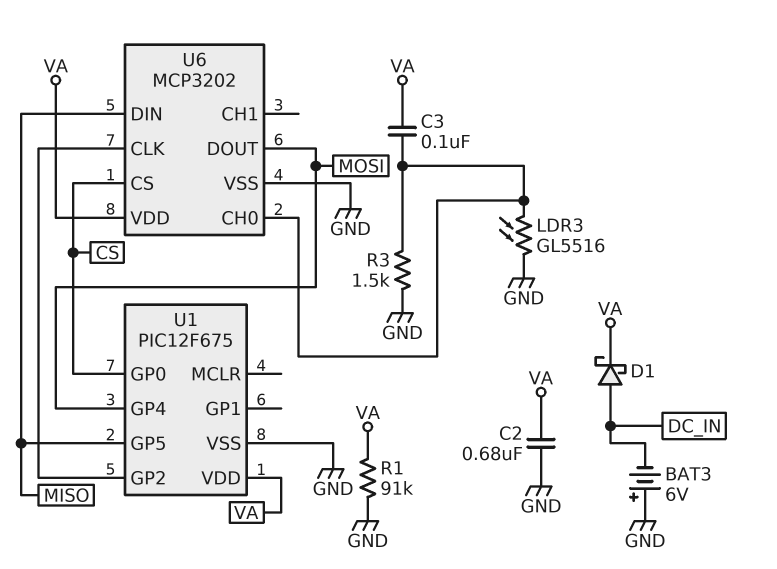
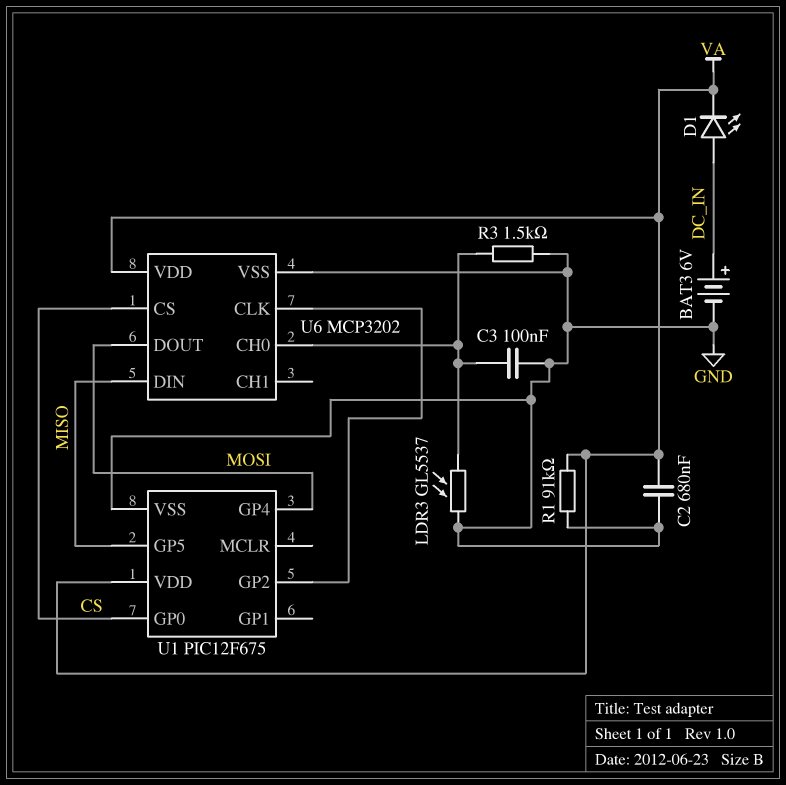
BAT3: 6V (plus GND, minus DC_IN) -> 6V (plus DC_IN, minus GND)
C3: 100nF (U6/CH0, VA) -> 100nF (GND, U6/CH0)
D1: schottky (A DC_IN, K VA) -> LED (A DC_IN, K VA)
LDR3: GL5516 (GND, U6/CH0) -> GL5537 (GND, U6/CH0)

